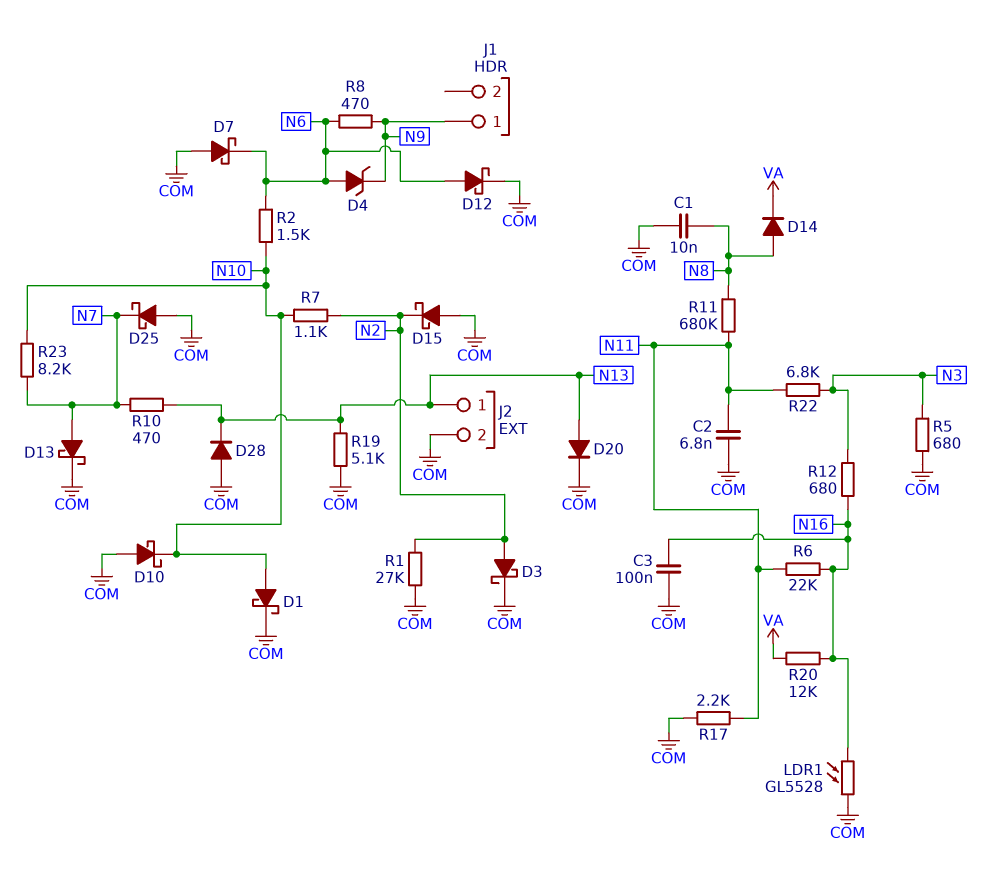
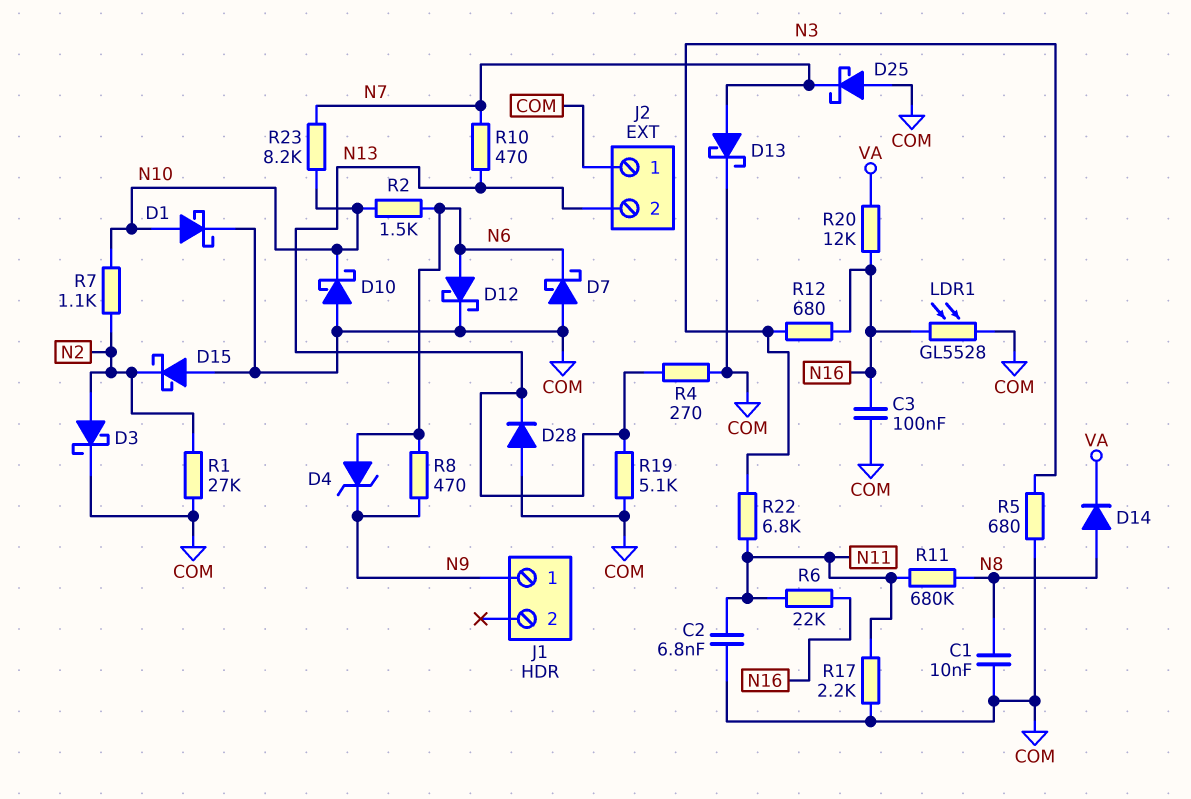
D20: diode (A N13, K COM) -> none
J2 pin 1: N13 -> COM
J2 pin 2: COM -> N13
R4: none -> 270 (COM, N13)

